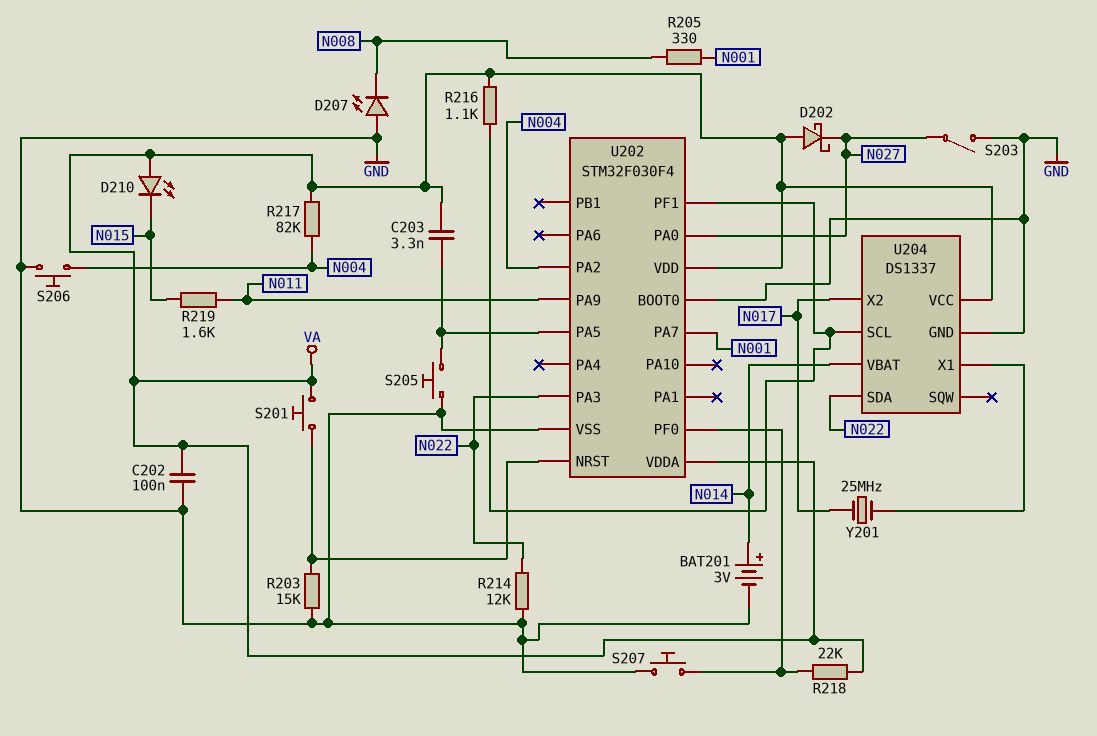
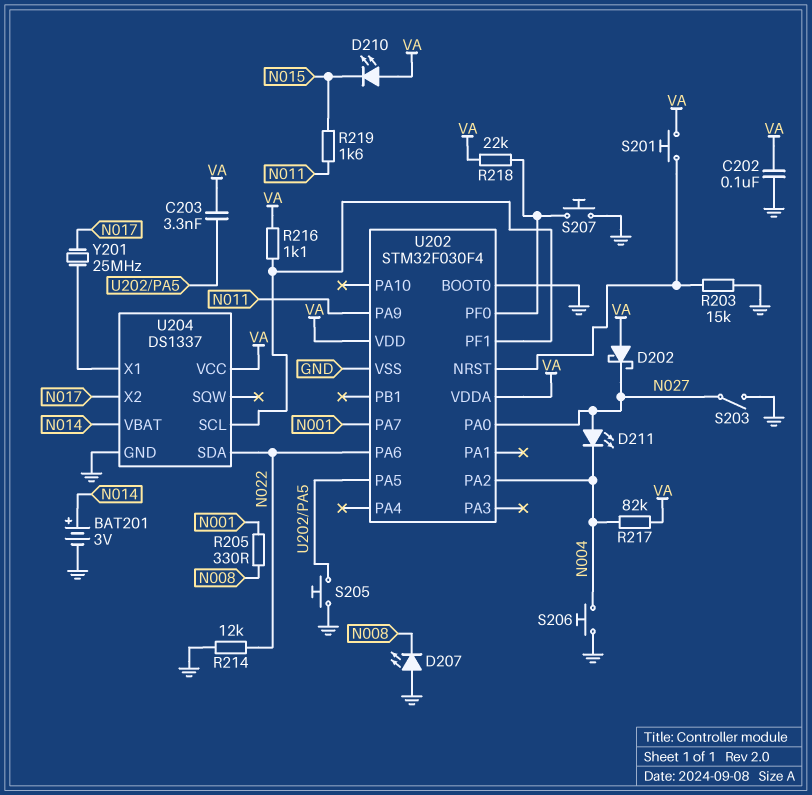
D211: none -> LED (A N027, K N004)
U202 pin PA3: N022 -> none
U202 pin PA6: none -> N022

